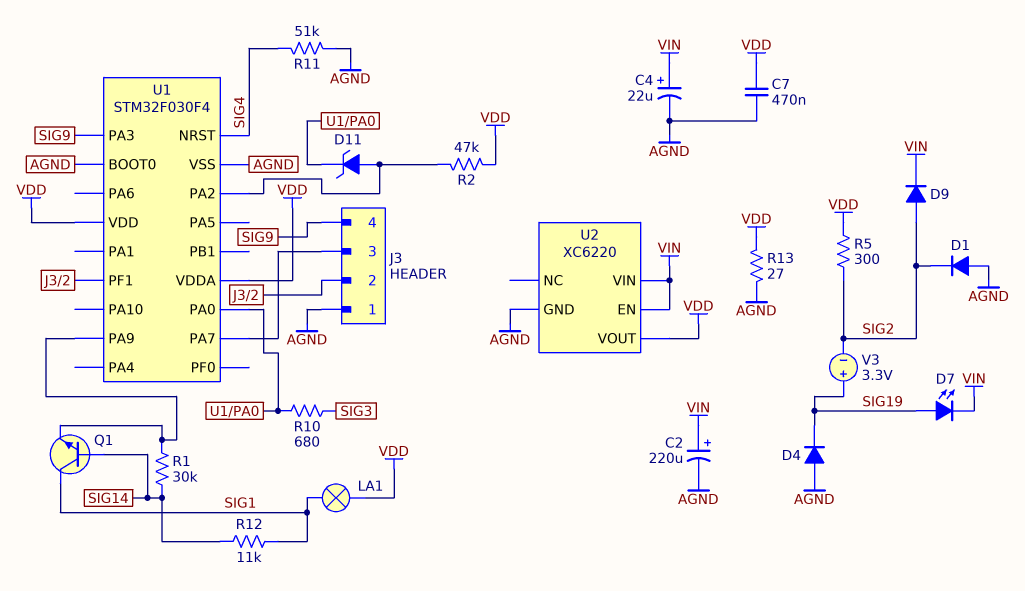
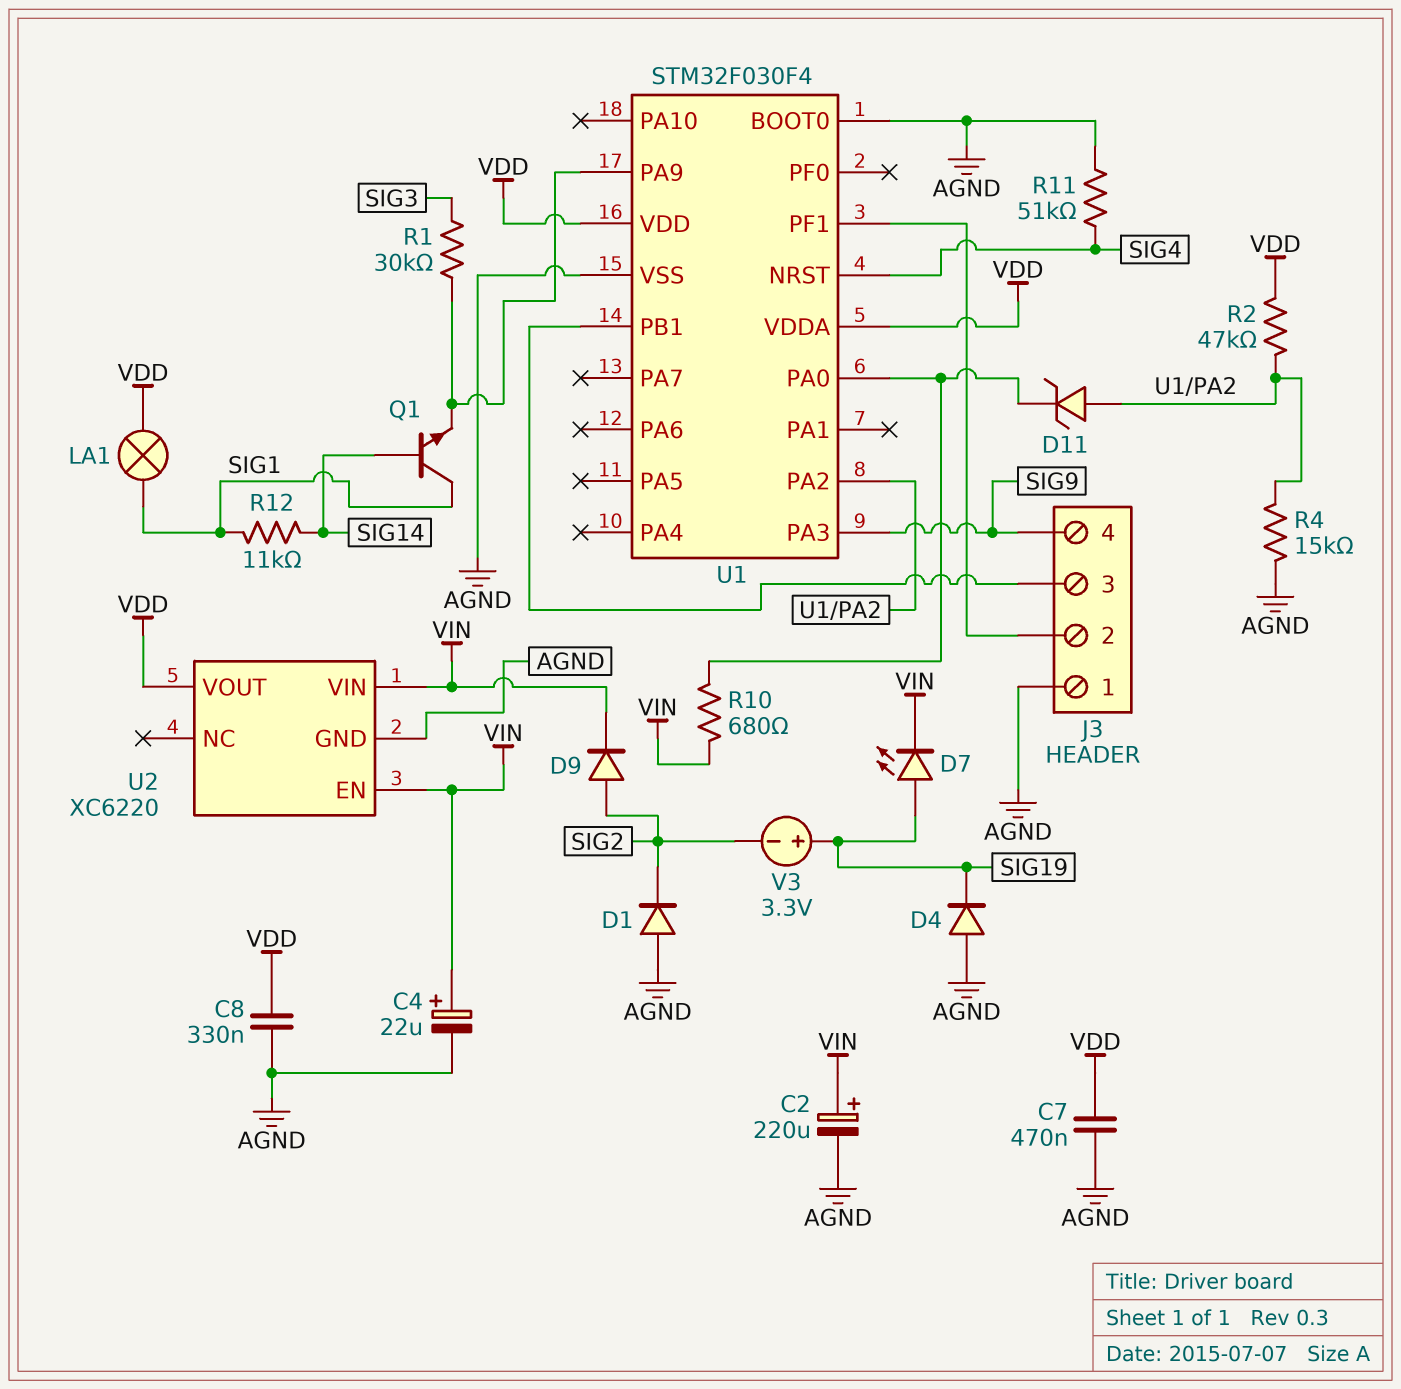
C8: none -> 330nF (AGND, VDD)
R1: 30k (SIG14, U1/PA9) -> 30k (SIG3, U1/PA9)
R4: none -> 15k (AGND, U1/PA2)
R5: 300 (SIG2, VDD) -> none
R10: 680 (SIG3, U1/PA0) -> 680 (U1/PA0, VIN)
R13: 27 (AGND, VDD) -> none
U1 pin PA7: J3/3 -> none
U1 pin PB1: none -> J3/3

